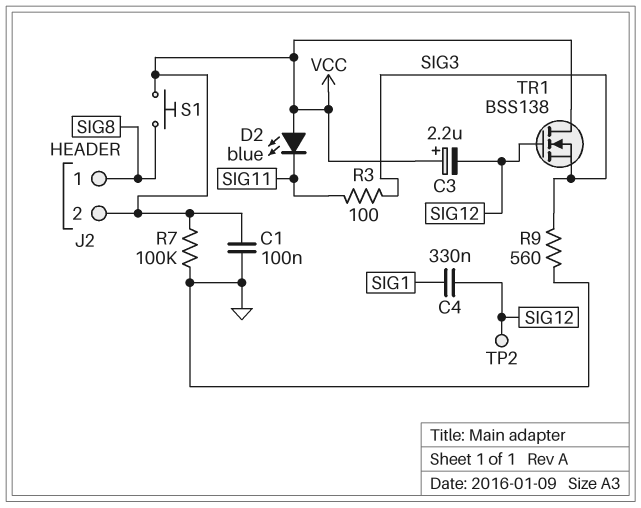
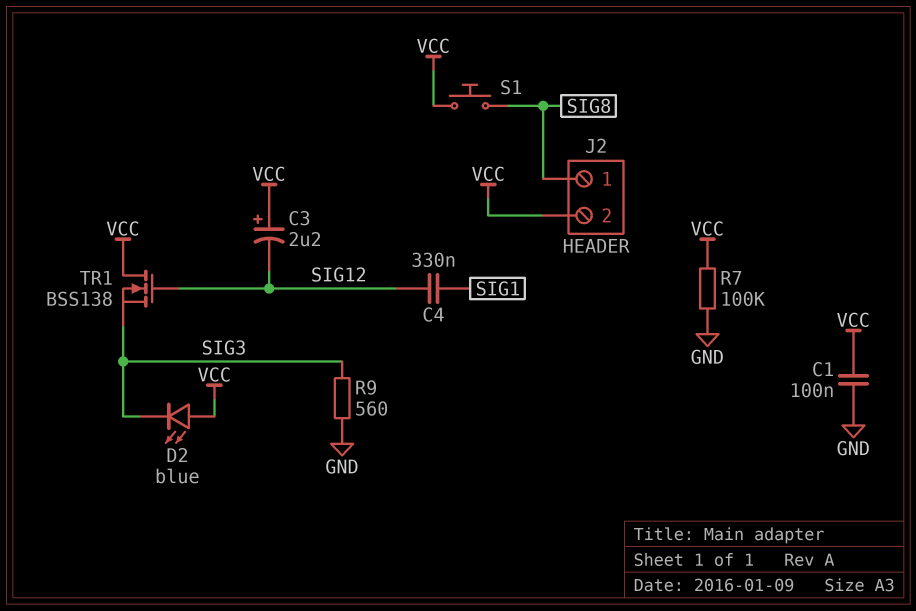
D2: LED blue (A VCC, K SIG11) -> LED blue (A VCC, K SIG3)
R3: 100 (SIG3, SIG11) -> none
TP2: test point (SIG12) -> none

